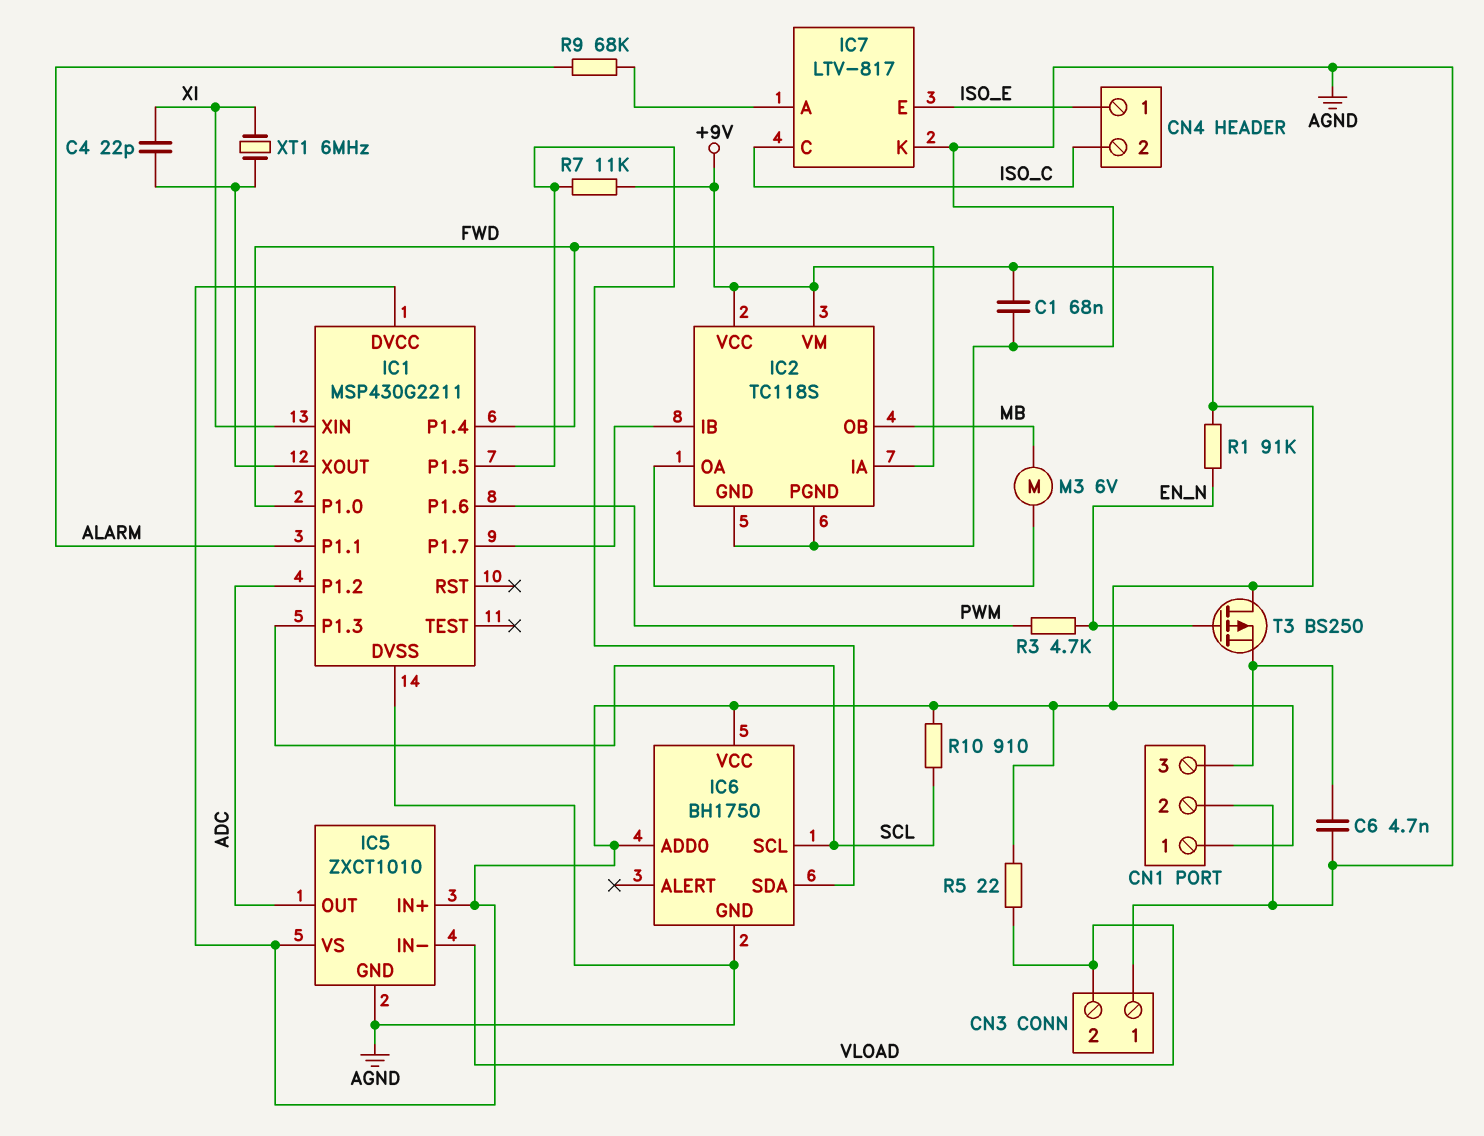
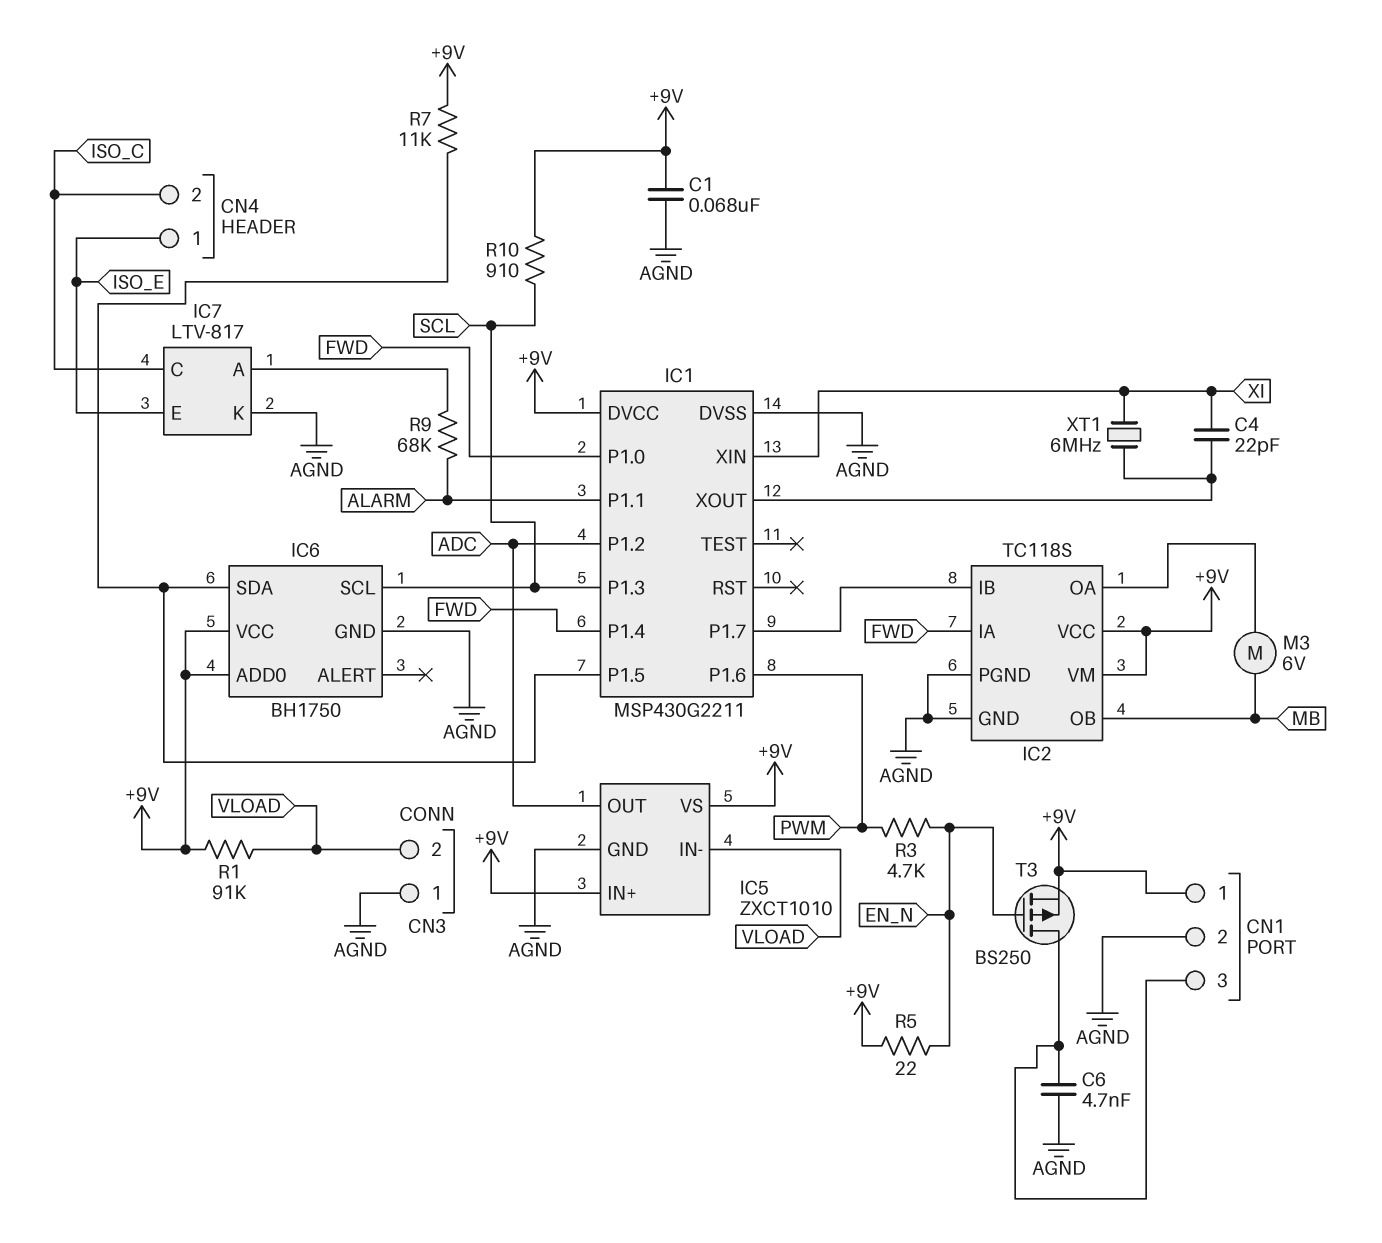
R1: 91k (+9V, EN_N) -> 91k (+9V, VLOAD)
R5: 22 (+9V, VLOAD) -> 22 (+9V, EN_N)
T3: PMOS BS250 (G EN_N, D +9V, S CN1/3) -> PMOS BS250 (G EN_N, D CN1/3, S +9V)

